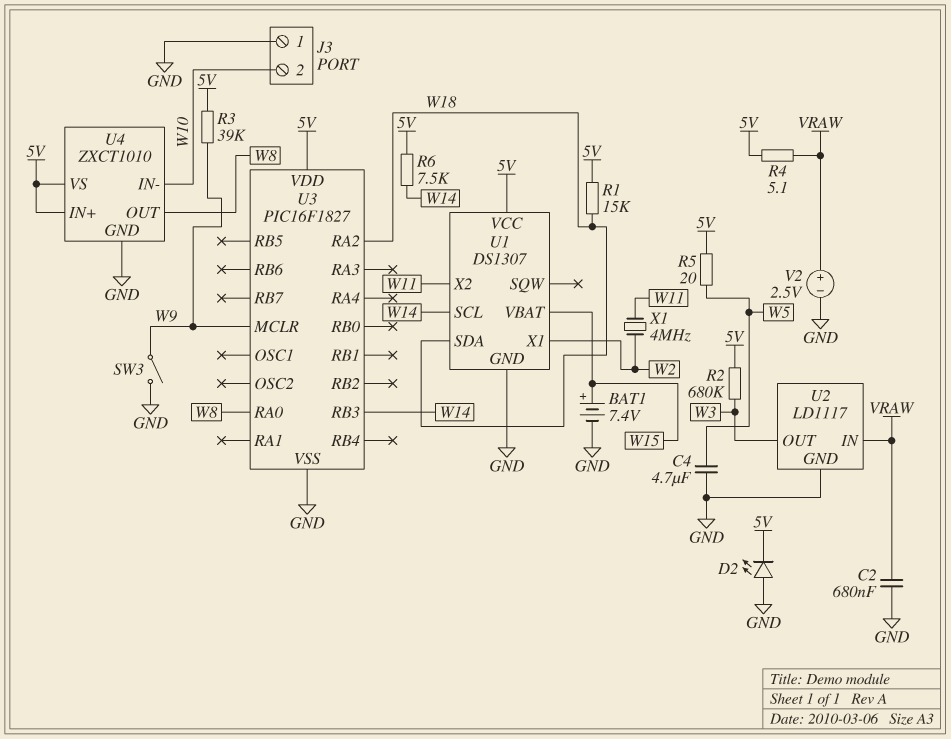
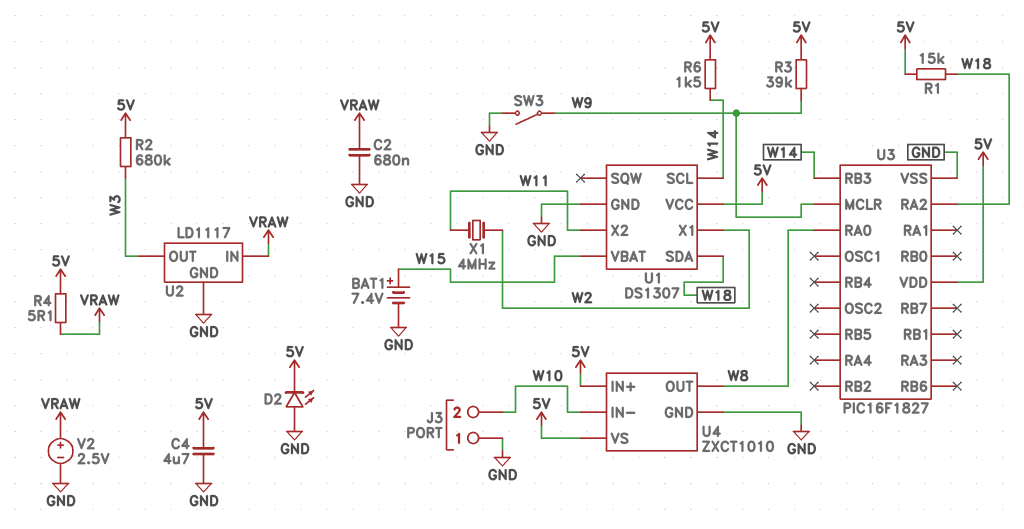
C4: 4.7uF (GND, W5) -> 4.7uF (5V, GND)
R5: 20 (5V, W5) -> none
R6: 7.5k (5V, W14) -> 1.5k (5V, W14)

